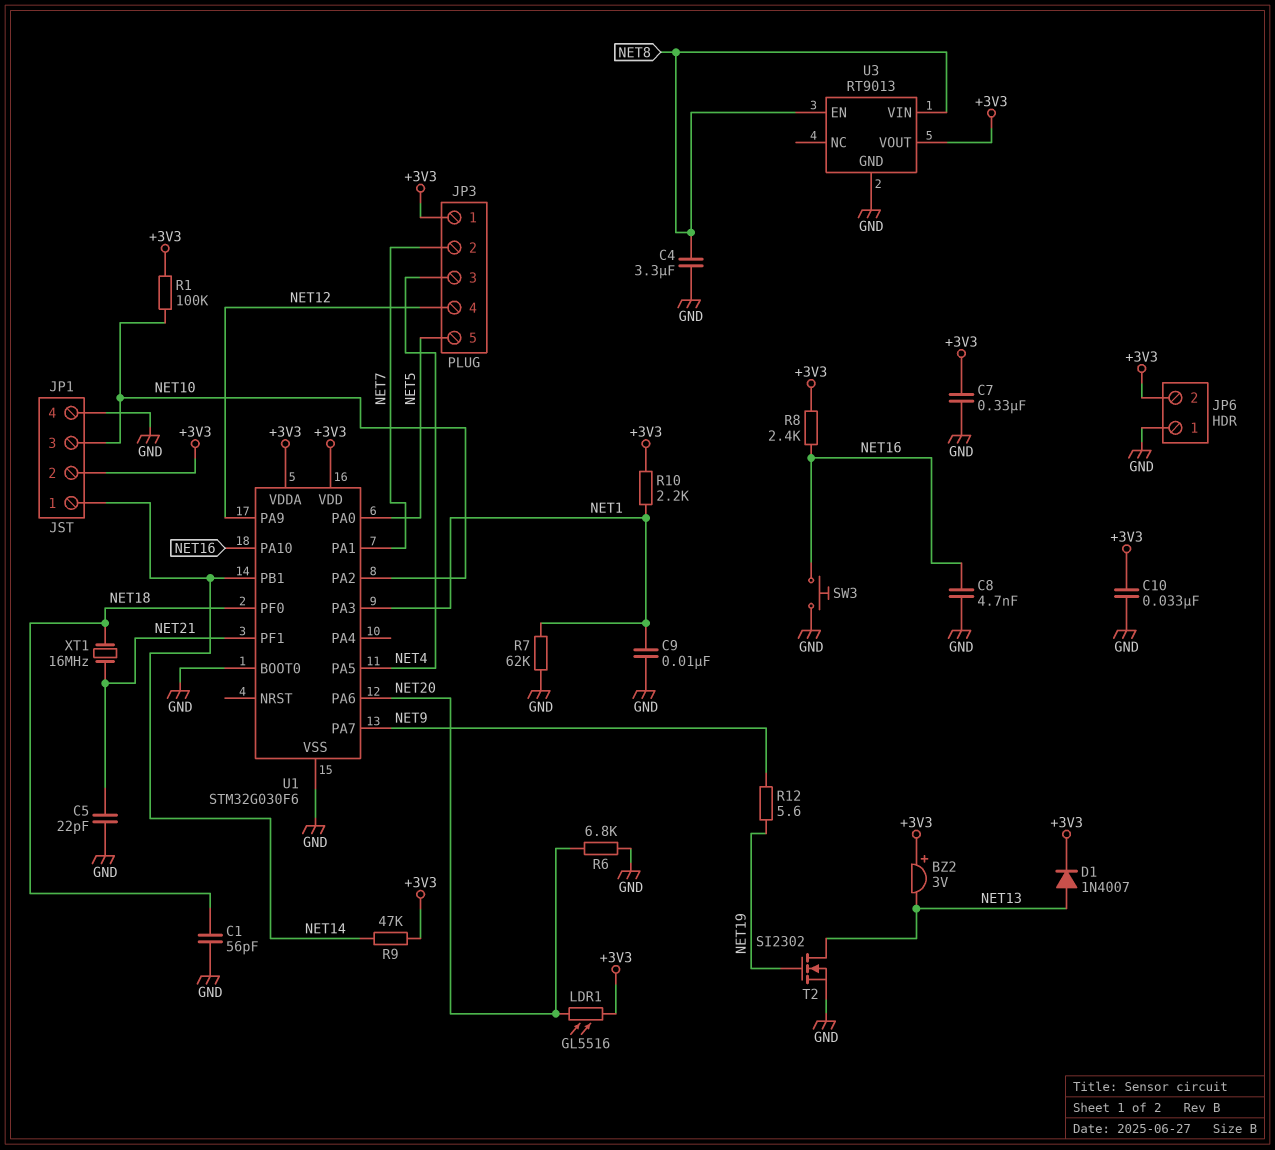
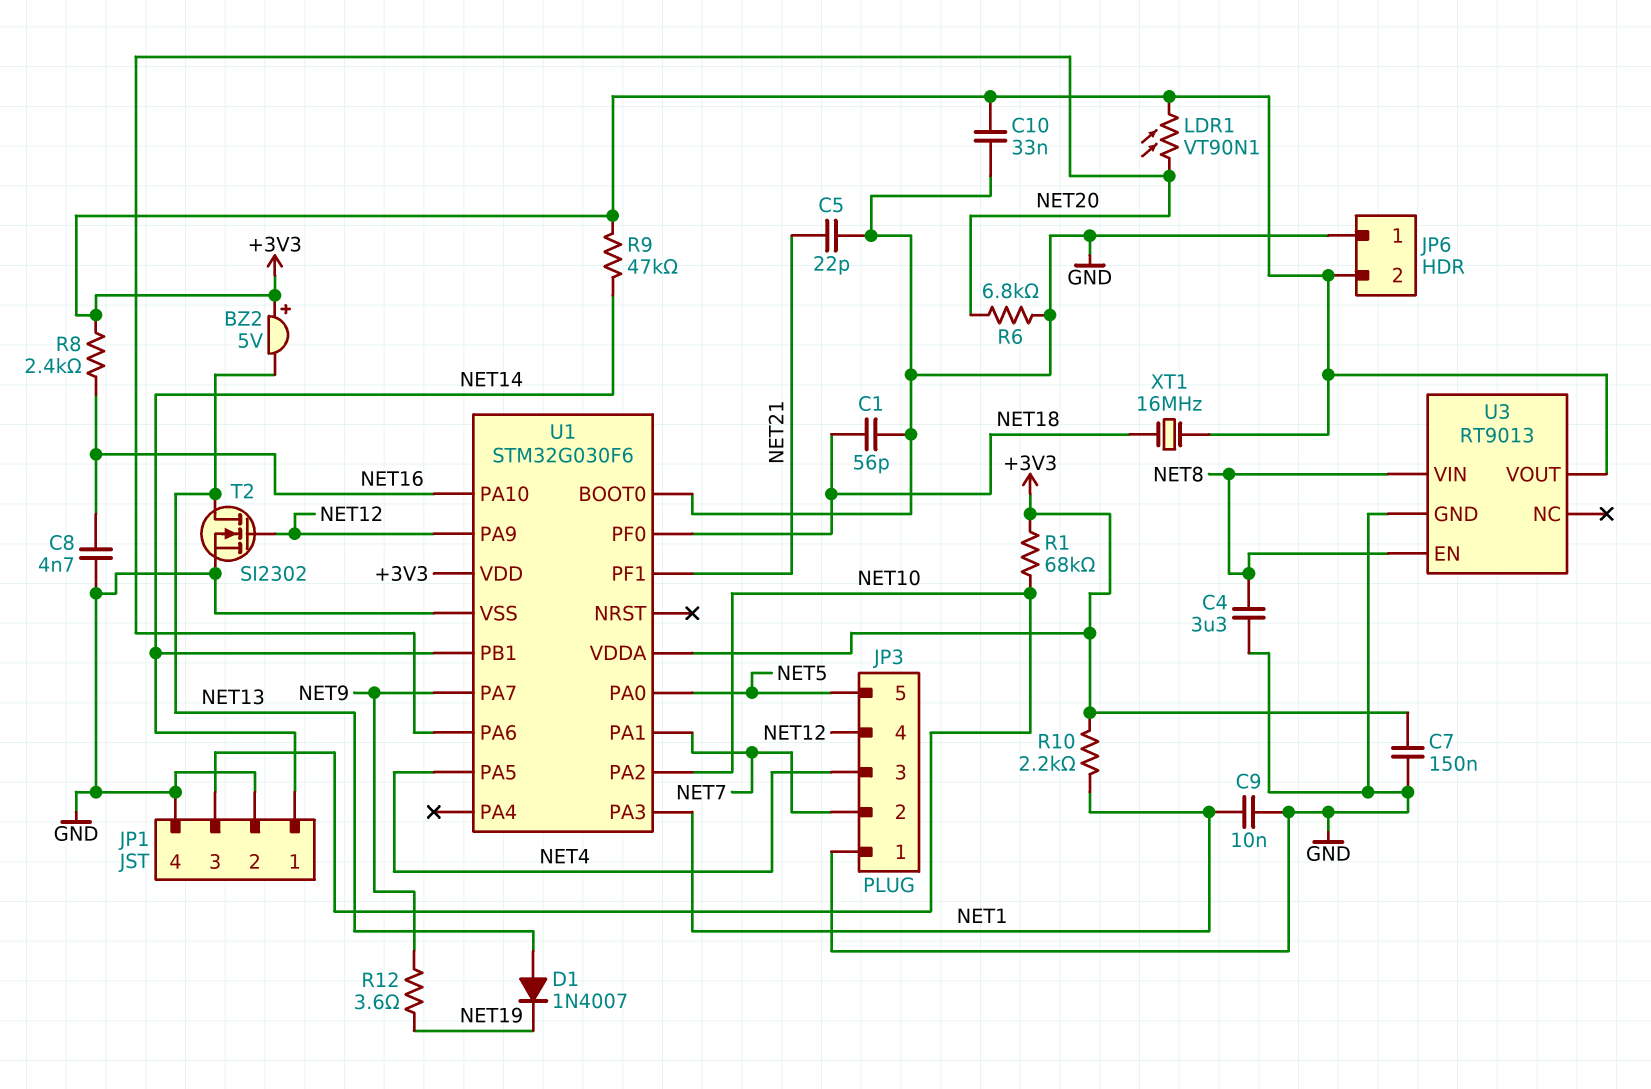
BZ2: buzzer 3V (plus +3V3, minus NET13) -> buzzer 5V (plus +3V3, minus NET13)
C7: 330nF (+3V3, GND) -> 150nF (+3V3, GND)
D1: diode 1N4007 (A NET13, K +3V3) -> diode 1N4007 (A NET13, K NET19)
JP1 pin 2: +3V3 -> GND
JP3 pin 1: +3V3 -> GND
LDR1: GL5516 (+3V3, NET20) -> VT90N1 (+3V3, NET20)
R1: 100k (+3V3, NET10) -> 68k (+3V3, NET10)
R7: 62k (GND, NET1) -> none
R12: 5.6 (NET9, NET19) -> 3.6 (NET9, NET19)
SW3: button (GND, NET16) -> none
T2: NMOS SI2302 (G NET19, D NET13, S GND) -> NMOS SI2302 (G NET12, D NET13, S GND)
XT1: 16MHz (NET18, NET21) -> 16MHz (+3V3, NET18)

